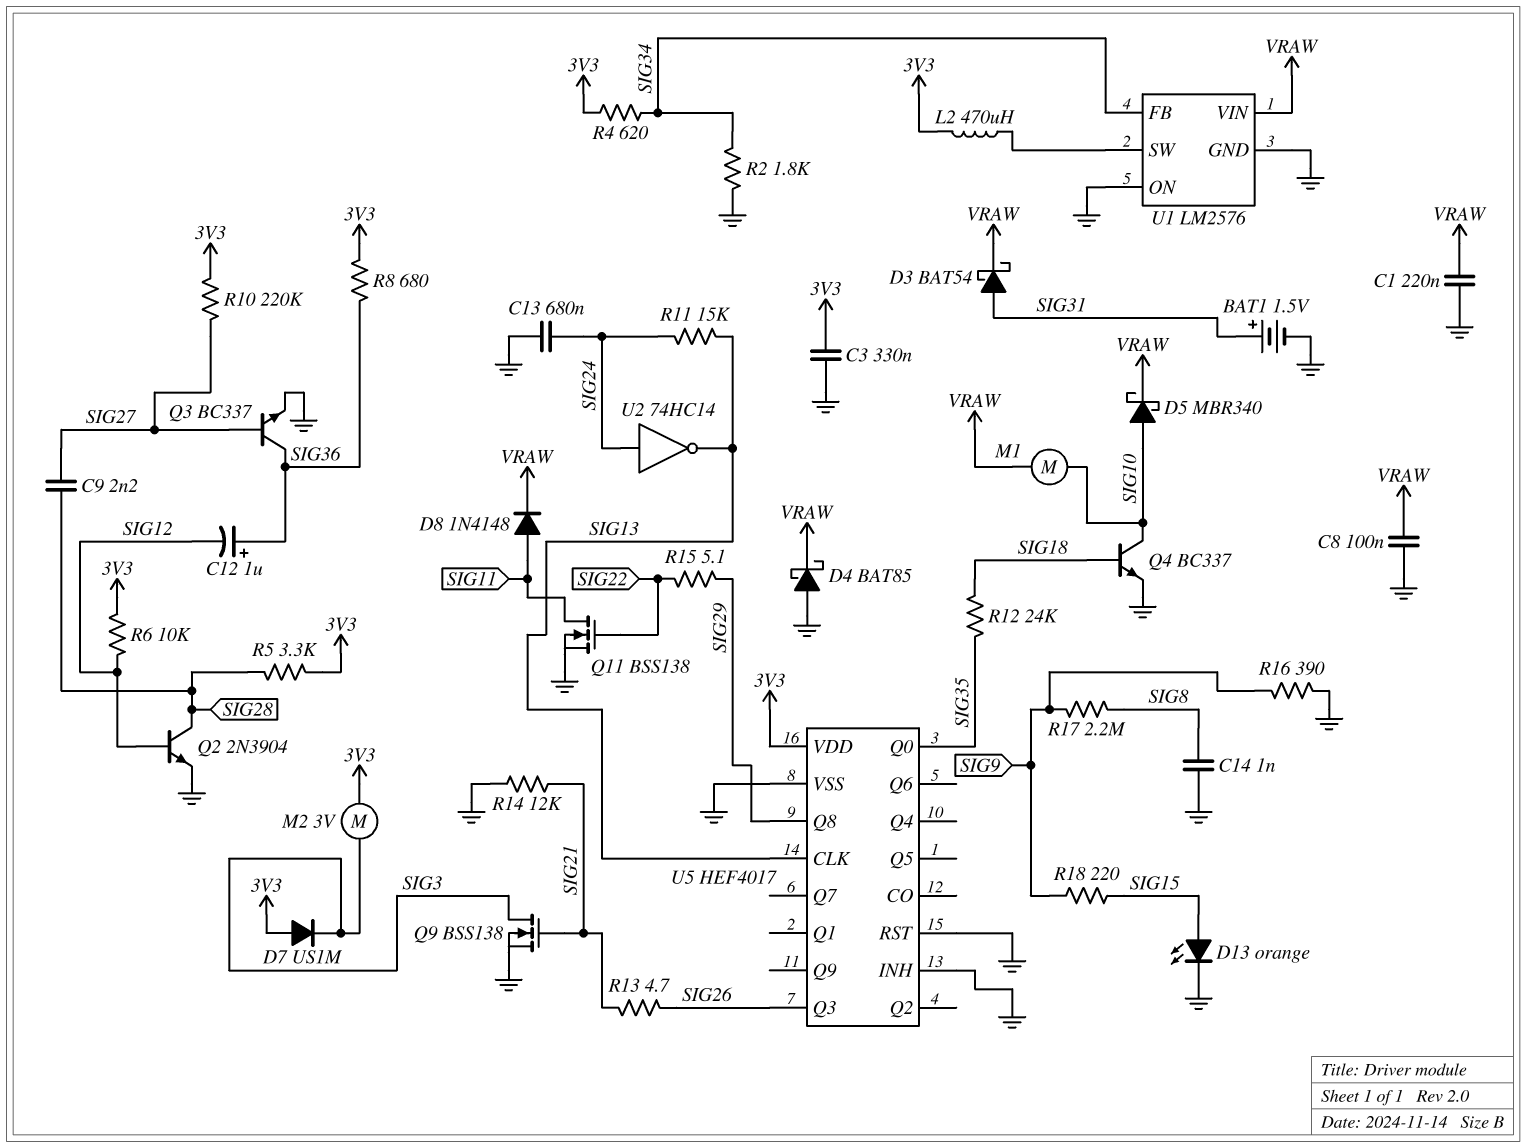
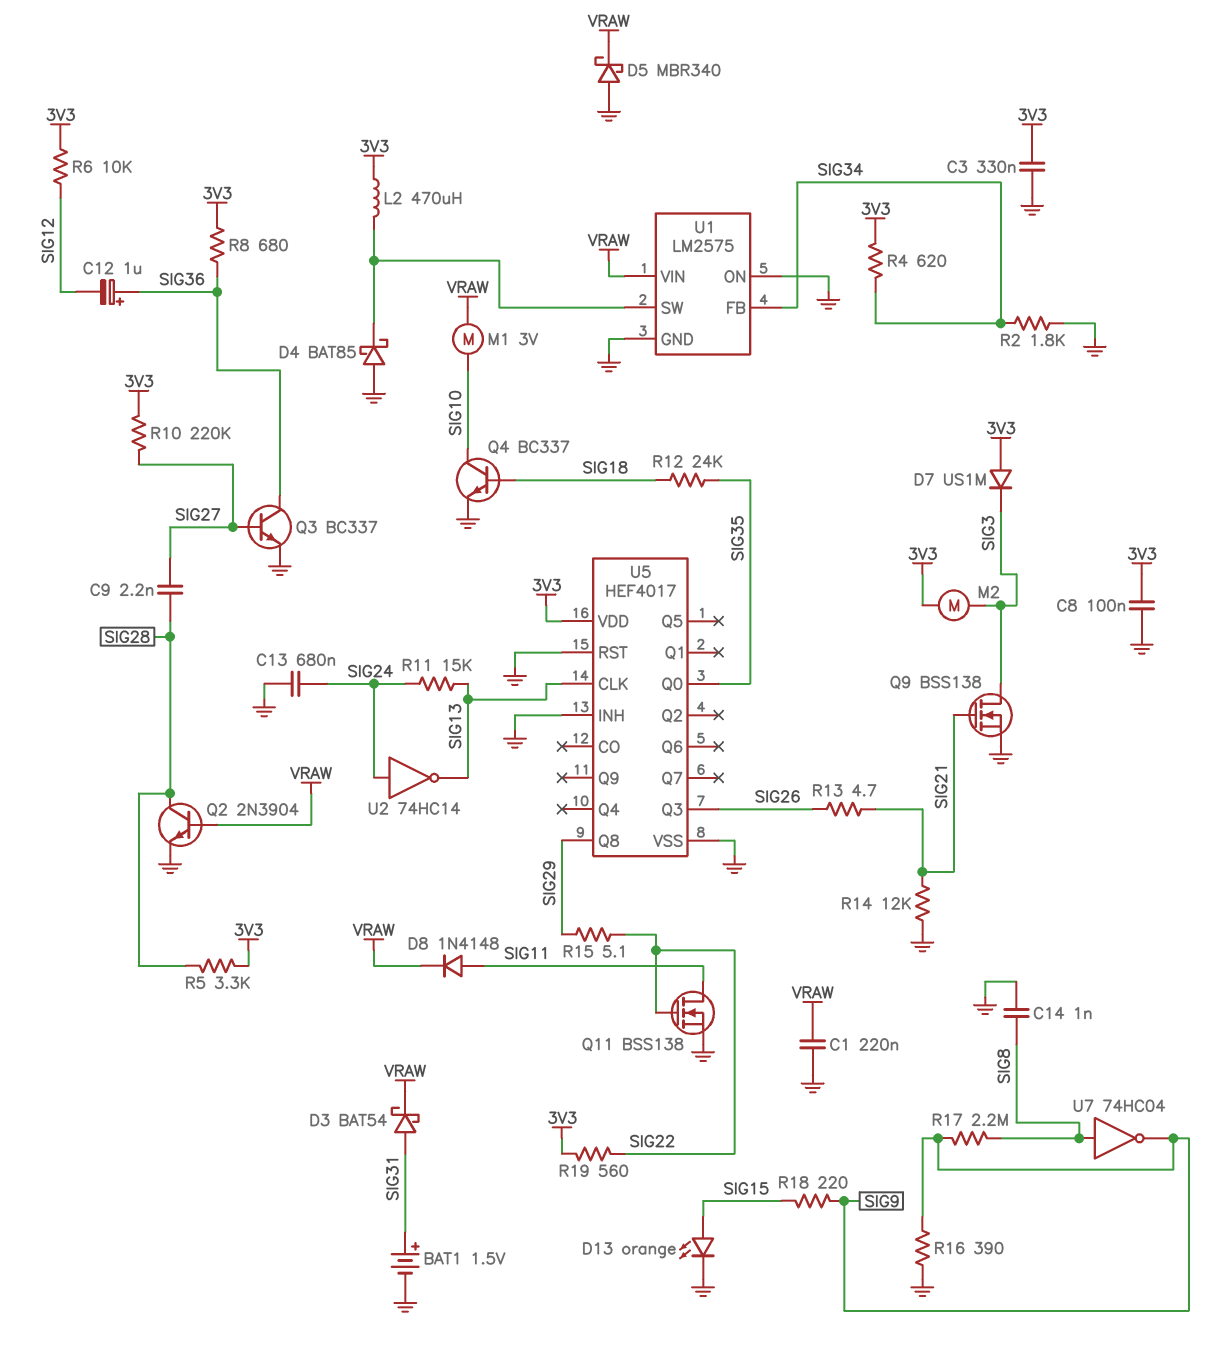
C8: 100nF (GND, VRAW) -> 100nF (3V3, GND)
D4: schottky BAT85 (A GND, K VRAW) -> schottky BAT85 (A GND, K U1/SW)
D5: schottky MBR340 (A SIG10, K VRAW) -> schottky MBR340 (A GND, K VRAW)
M1: motor (SIG10, VRAW) -> motor 3V (SIG10, VRAW)
M2: motor 3V (3V3, SIG3) -> motor (3V3, SIG3)
Q2: NPN 2N3904 (B SIG12, C SIG28, E GND) -> NPN 2N3904 (B VRAW, C SIG28, E GND)
R19: none -> 560 (3V3, SIG22)
U1: LM2576 -> LM2575
U7: none -> NOT 74HC04 (in SIG8, out SIG9)

